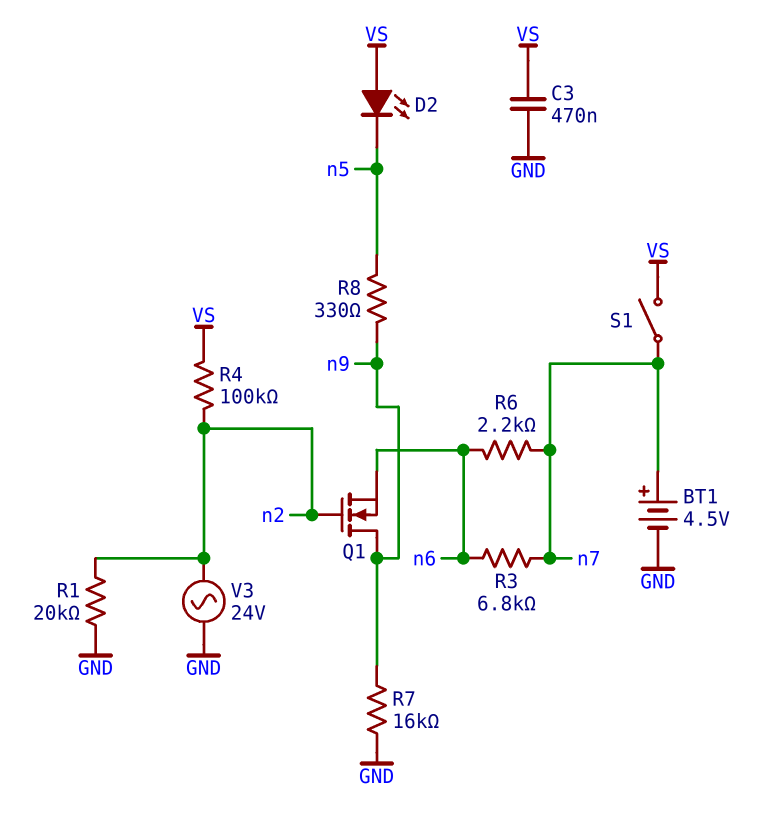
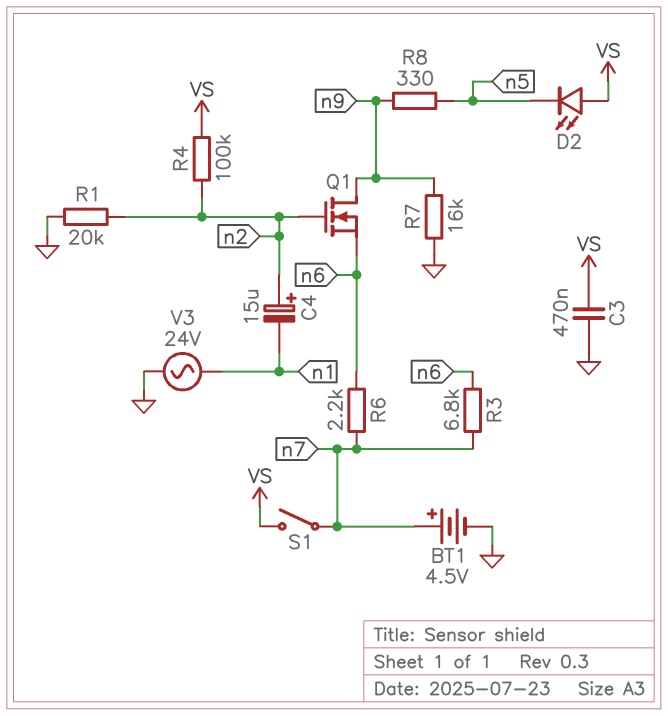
C4: none -> 15uF (plus n2, minus n1)
V3: AC 24V (GND, n2) -> AC 24V (GND, n1)

